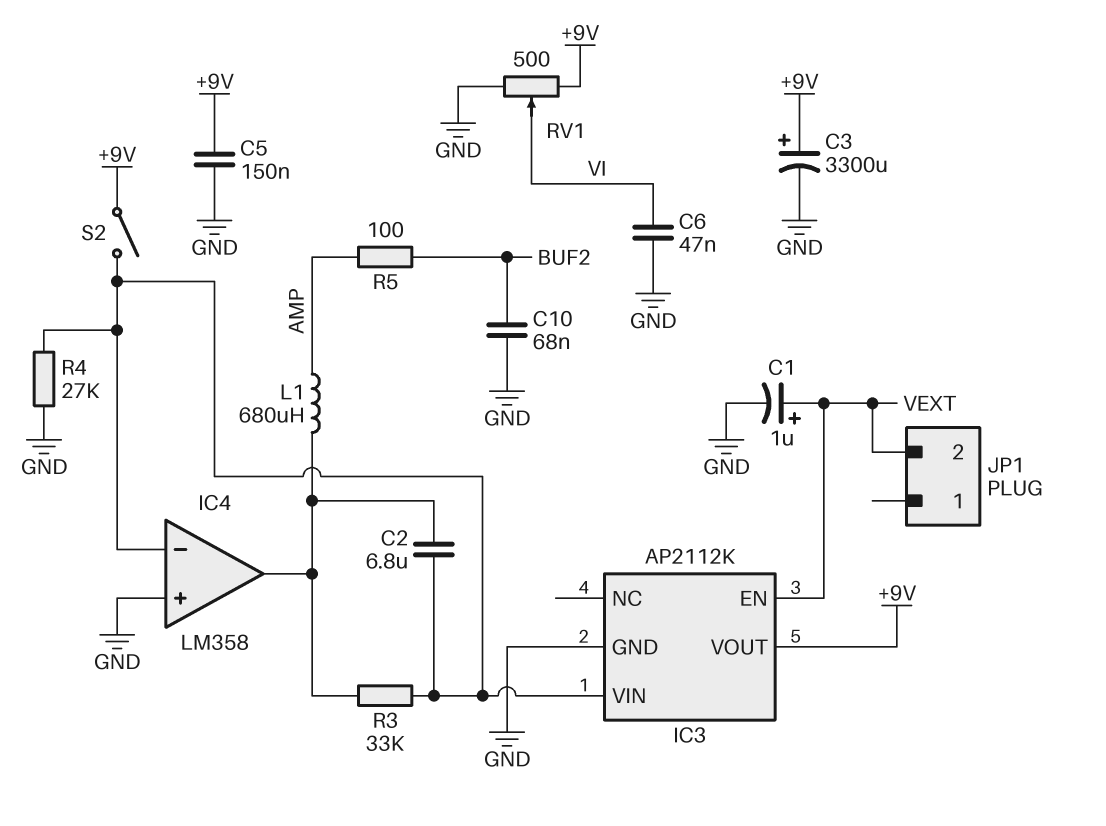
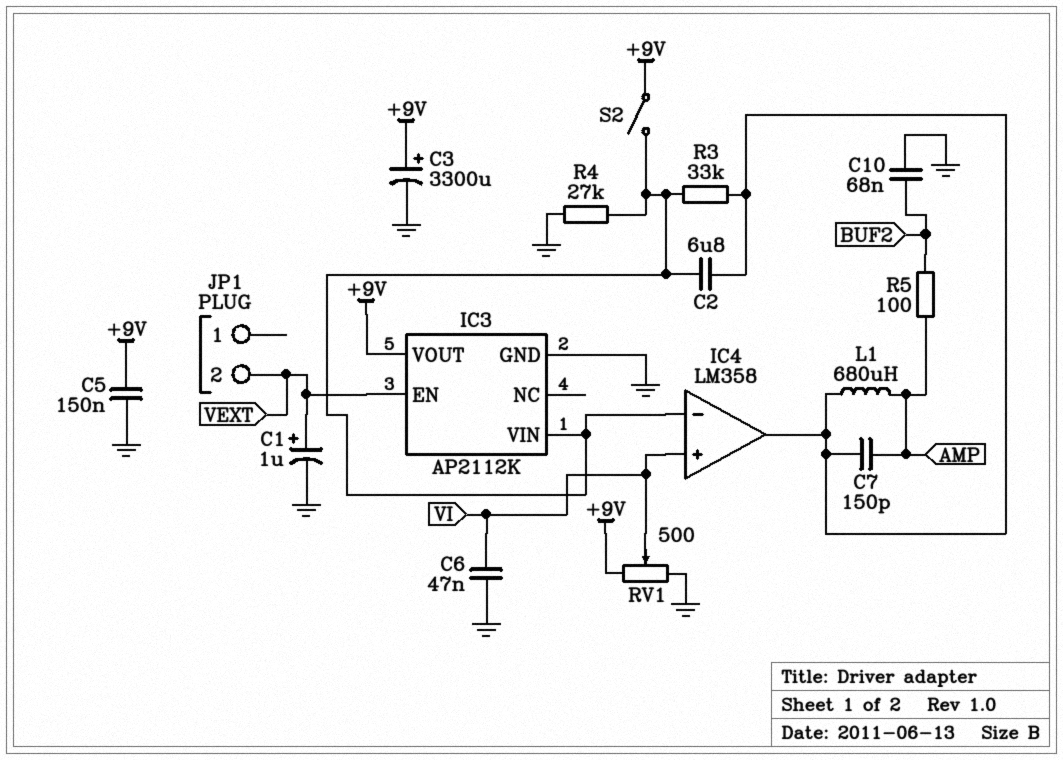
C7: none -> 150pF (AMP, IC4/out)
IC4 pin in+: GND -> VI

